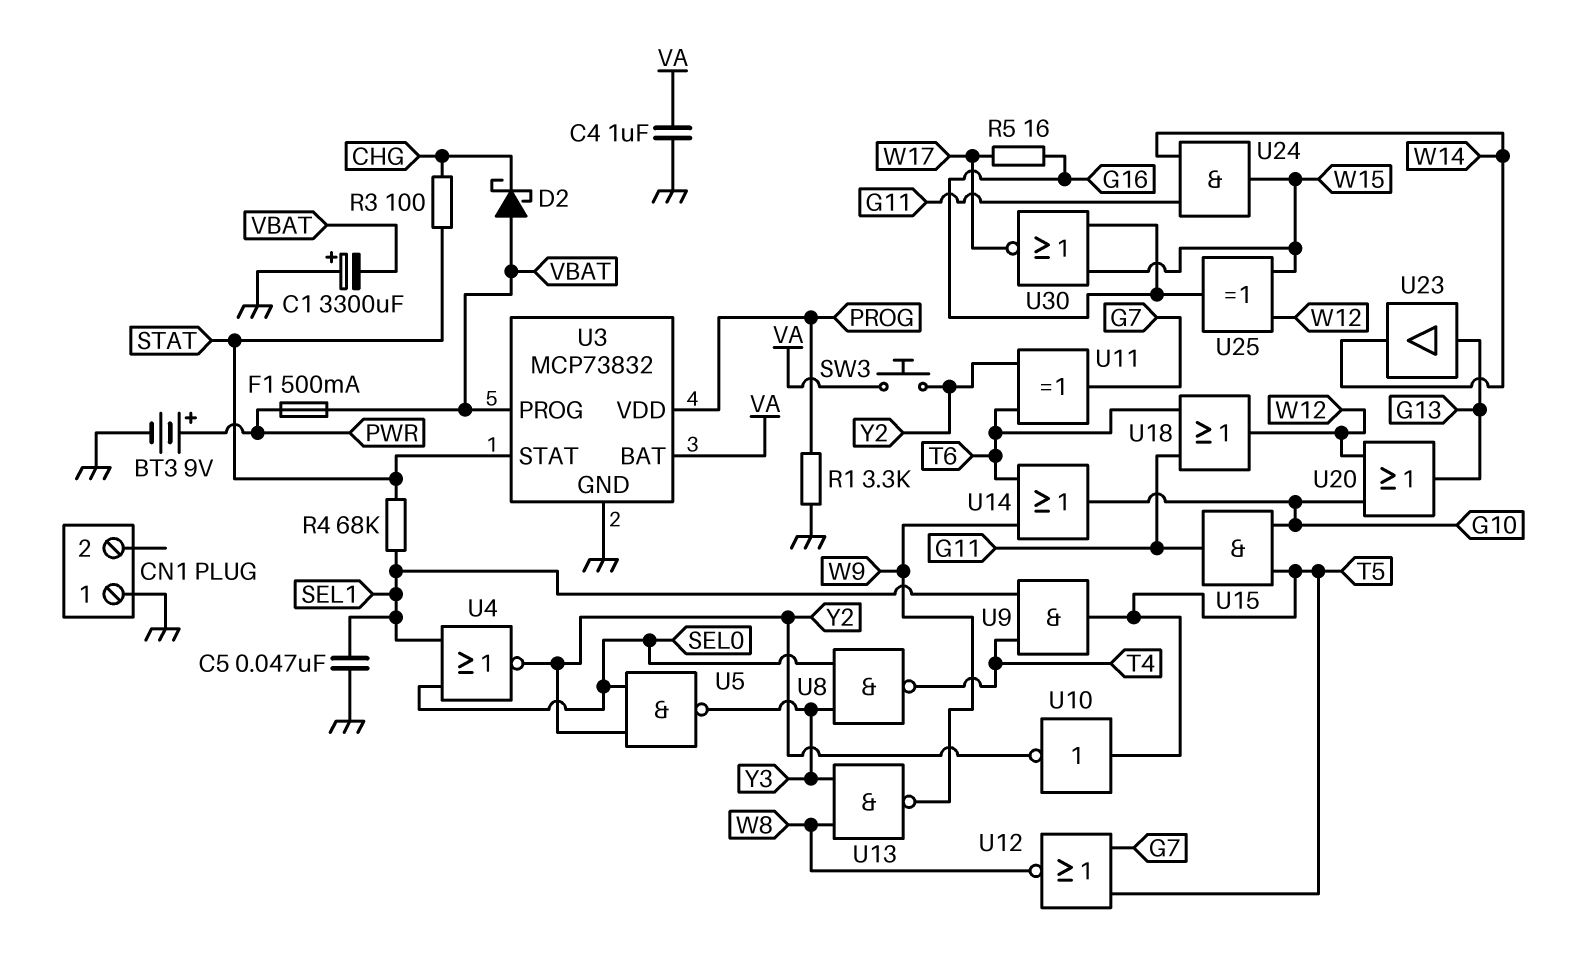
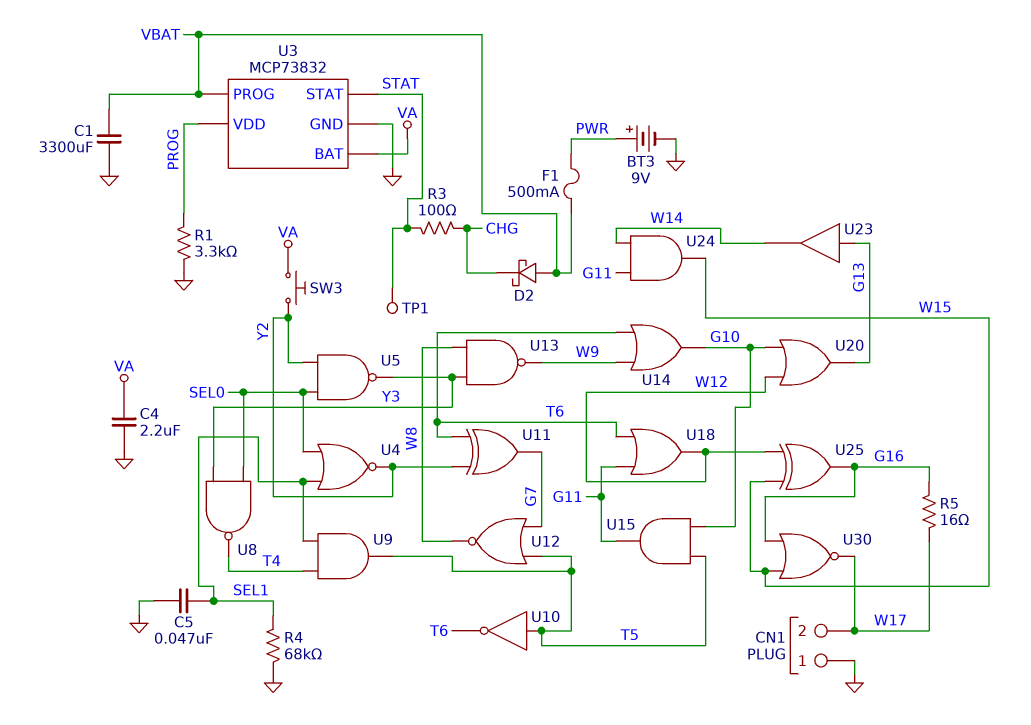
C1: 3300uF (plus GND, minus VBAT) -> 3300uF (GND, VBAT)
C4: 1uF (GND, VA) -> 2.2uF (GND, VA)
CN1 pin 2: none -> W17
R4: 68k (SEL1, STAT) -> 68k (GND, SEL1)
TP1: none -> test point (STAT)
U10: NOT (in T5, out Y2) -> NOT (in T5, out T6)

